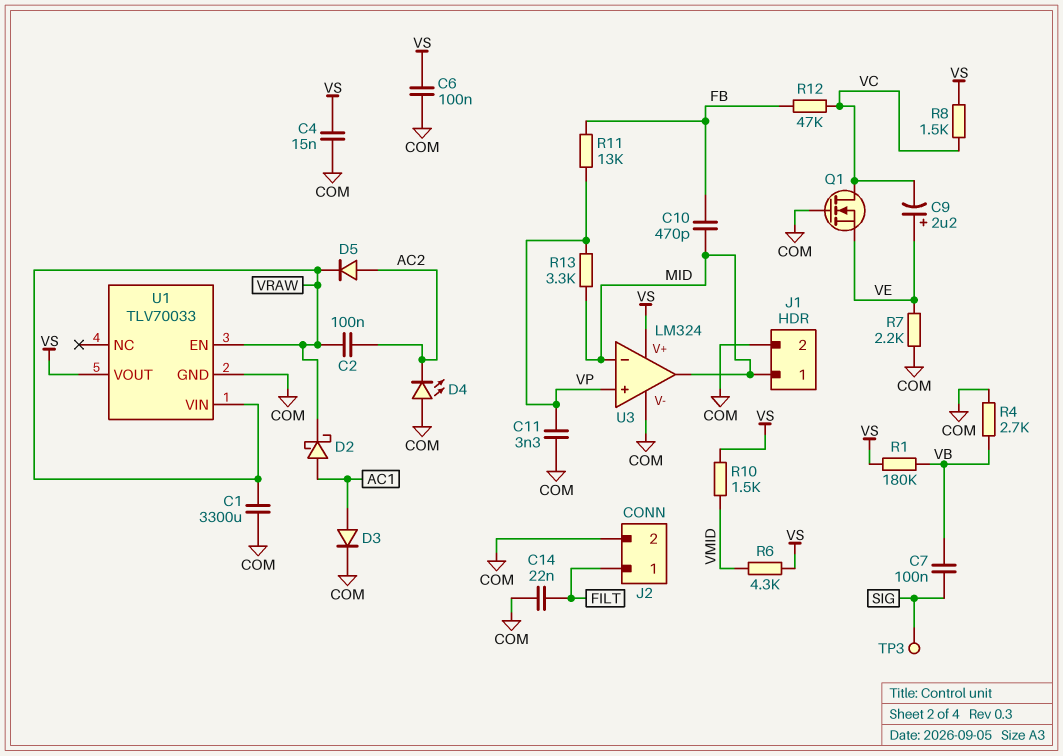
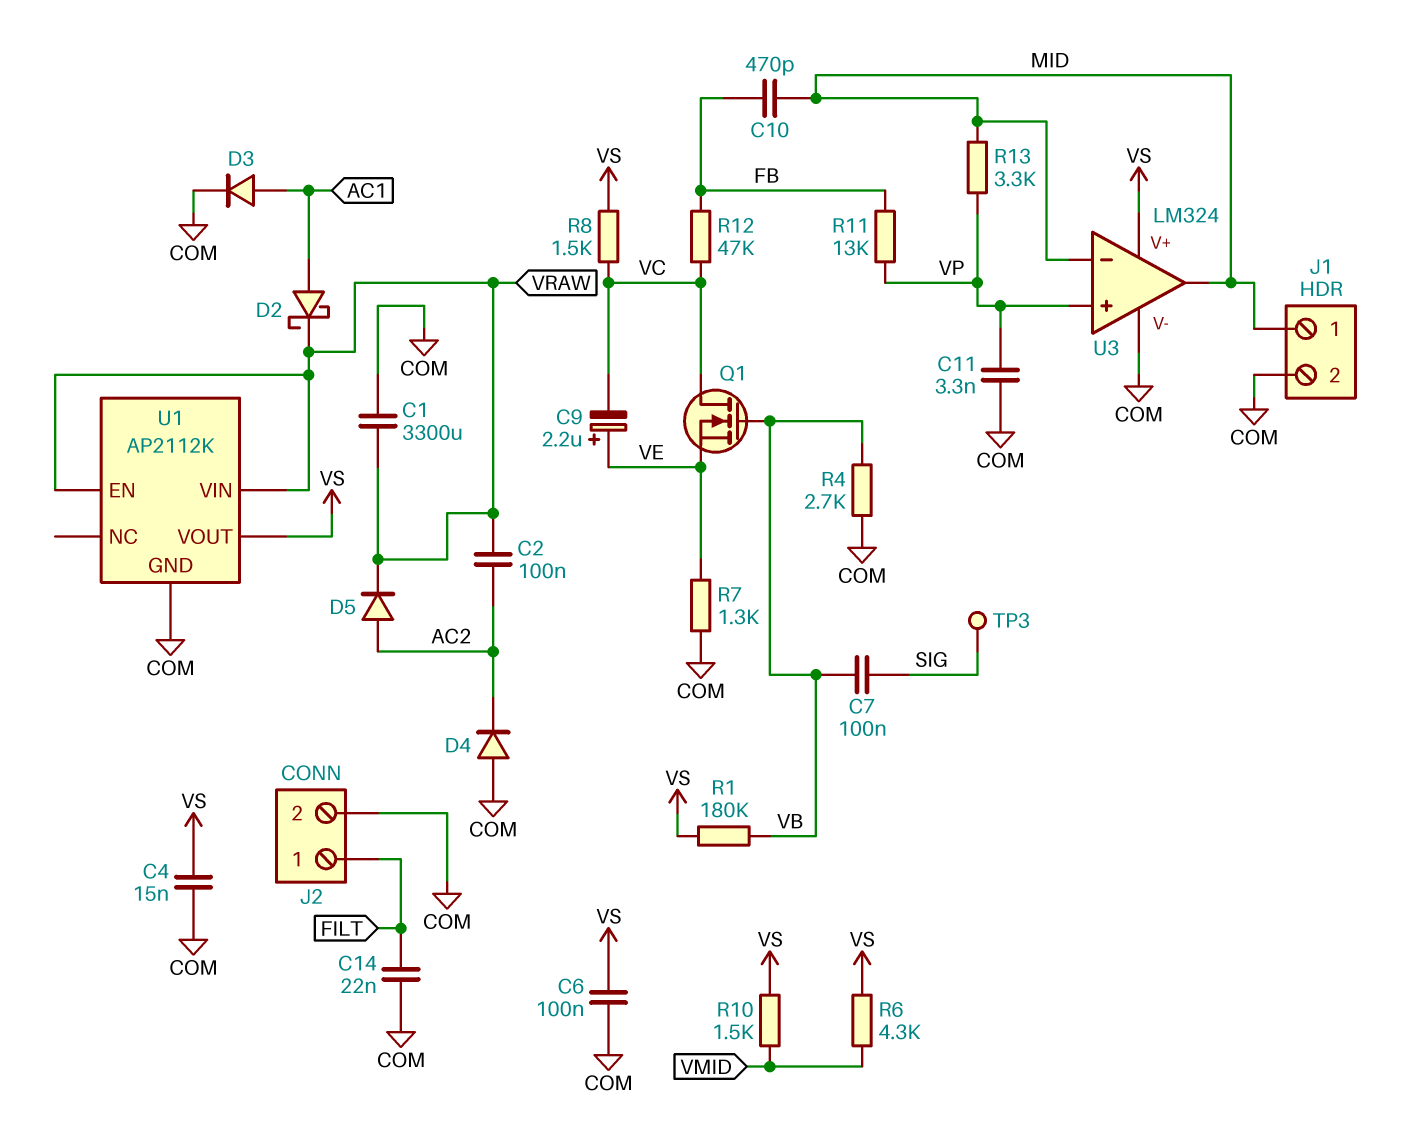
D4: LED (A COM, K AC2) -> diode (A COM, K AC2)
Q1: NMOS (G COM, D VC, S VE) -> NMOS (G VB, D VC, S VE)
R7: 2.2k (COM, VE) -> 1.3k (COM, VE)
U1: TLV70033 -> AP2112K

